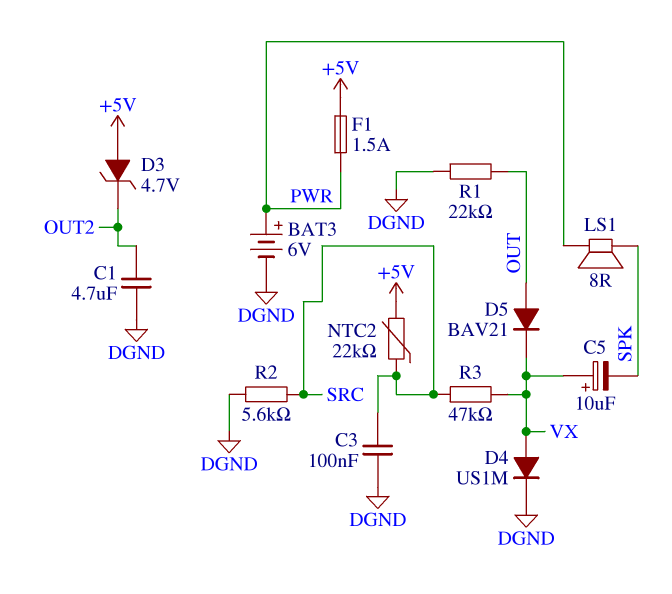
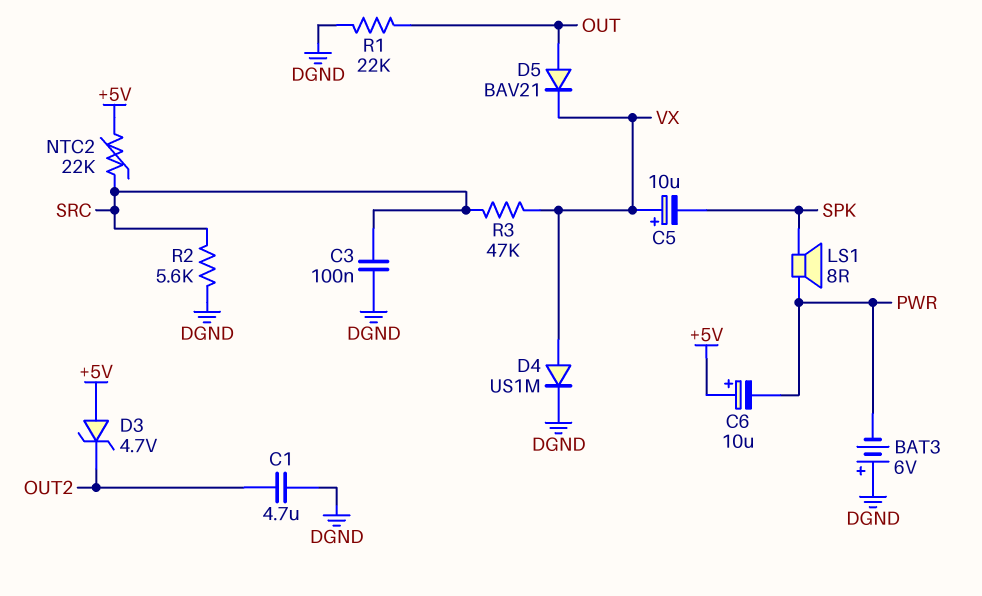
BAT3: 6V (plus PWR, minus DGND) -> 6V (plus DGND, minus PWR)
C6: none -> 10uF (plus +5V, minus PWR)
F1: 1.5A (+5V, PWR) -> none

